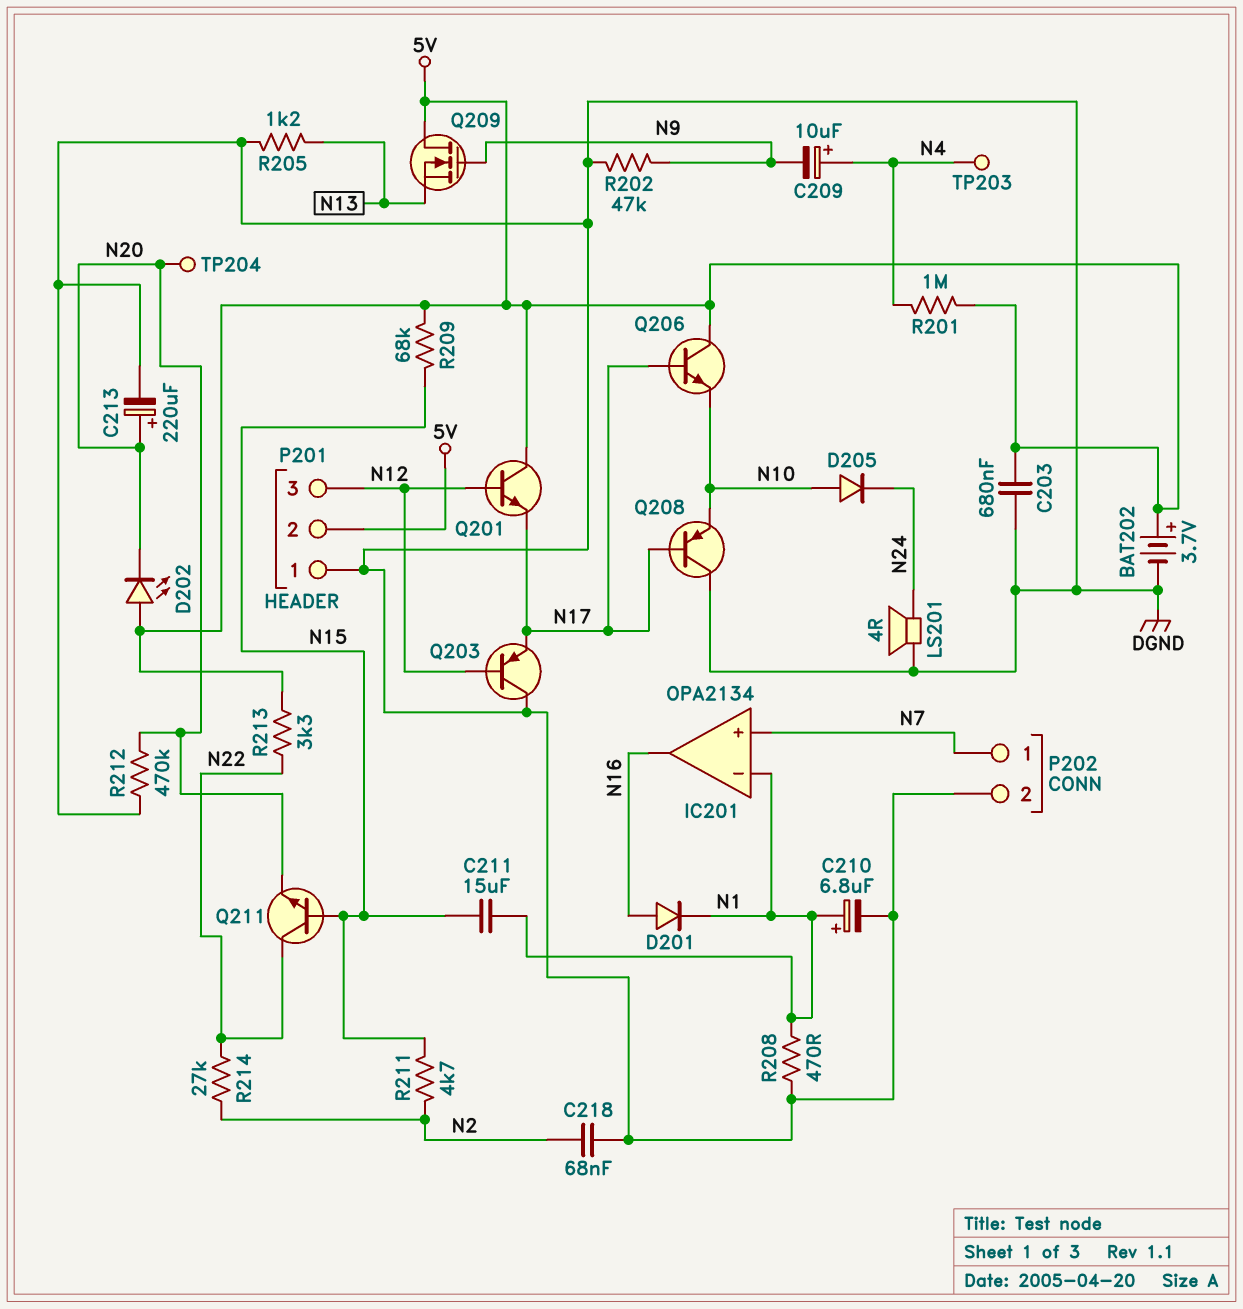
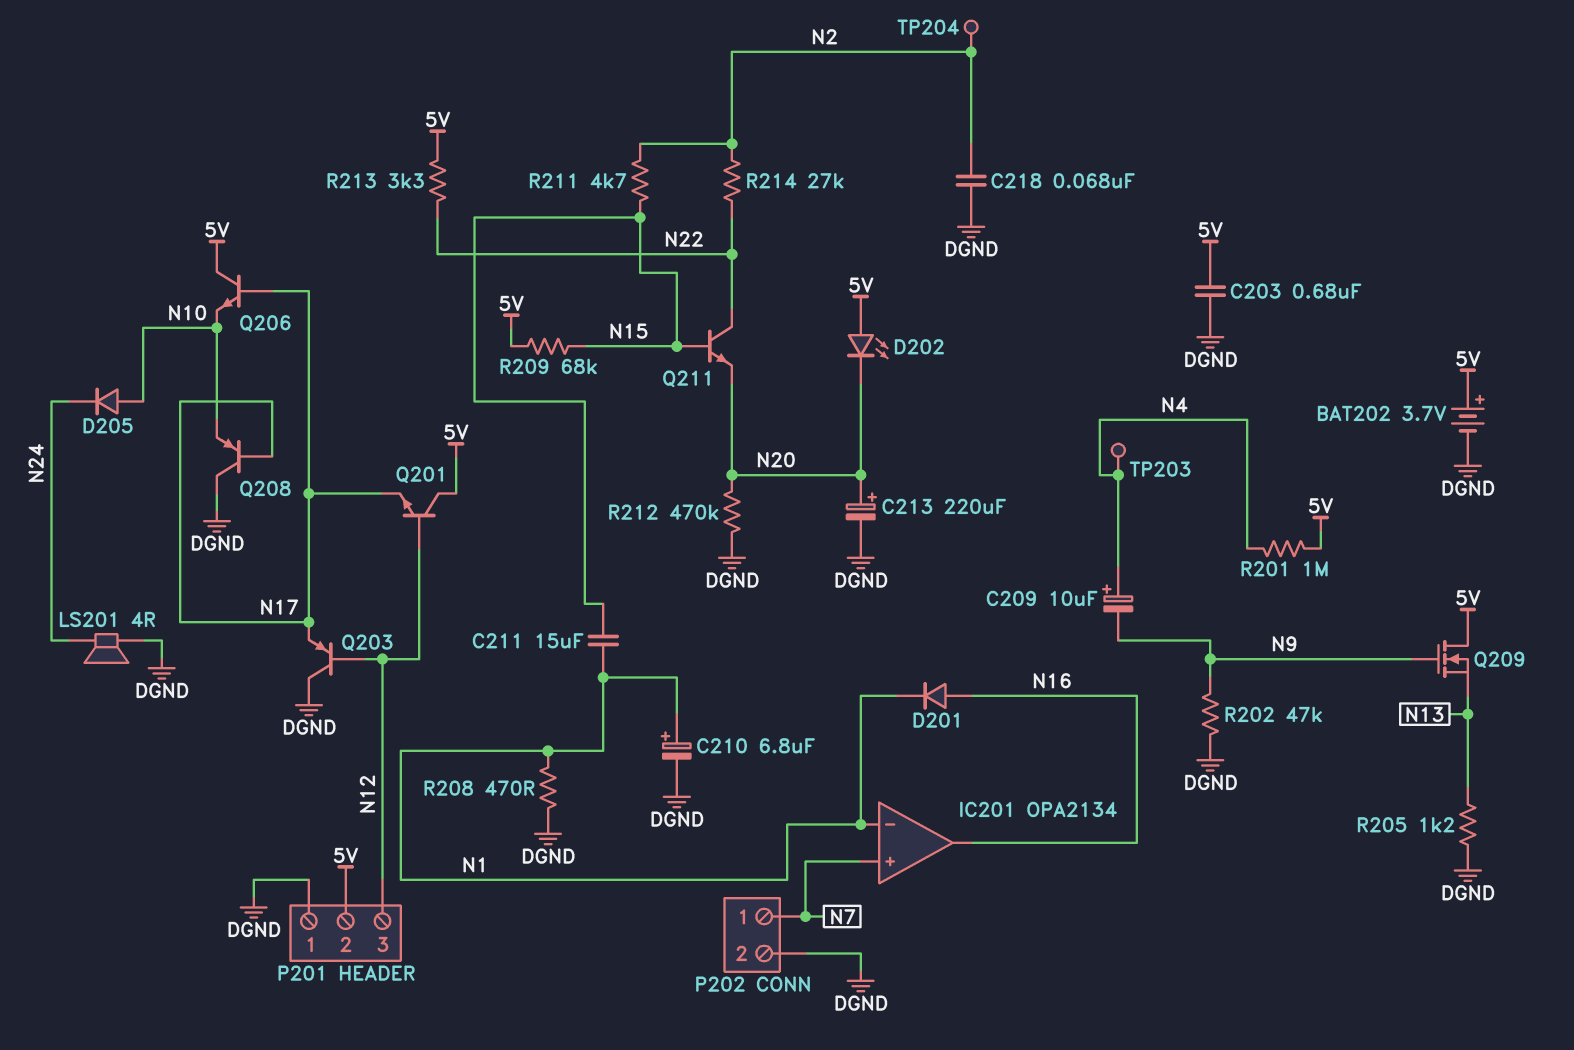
TP204: test point (N20) -> test point (N2)

